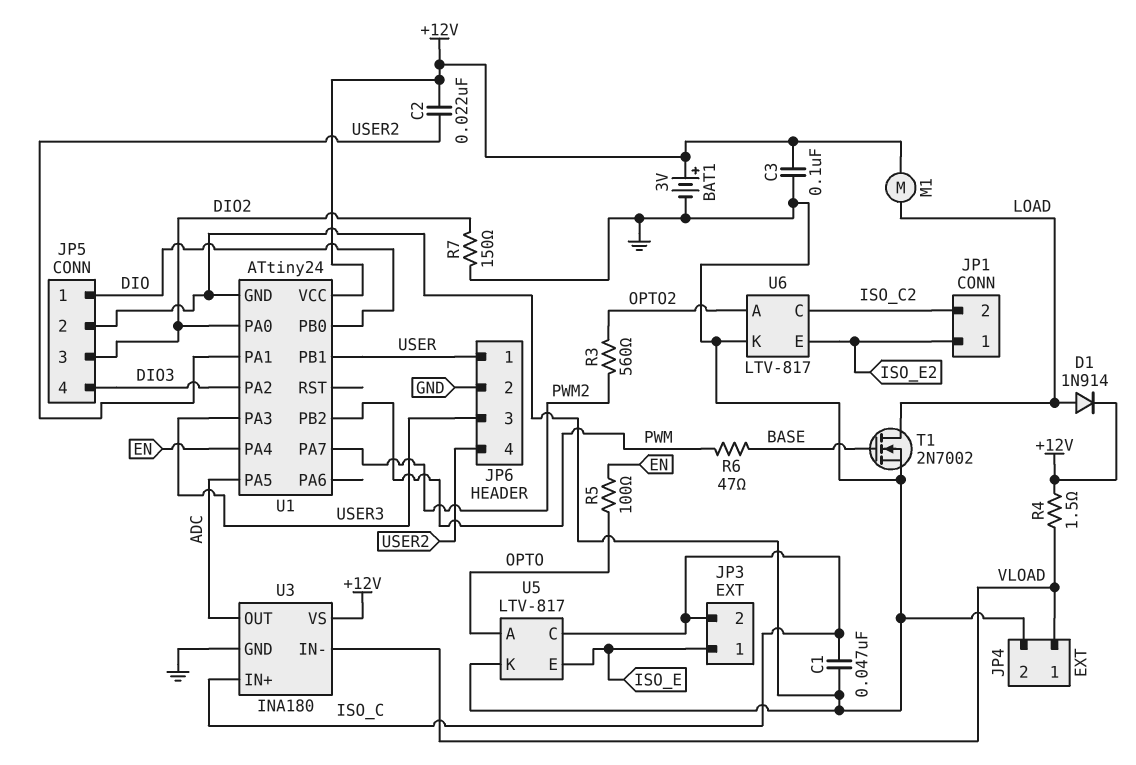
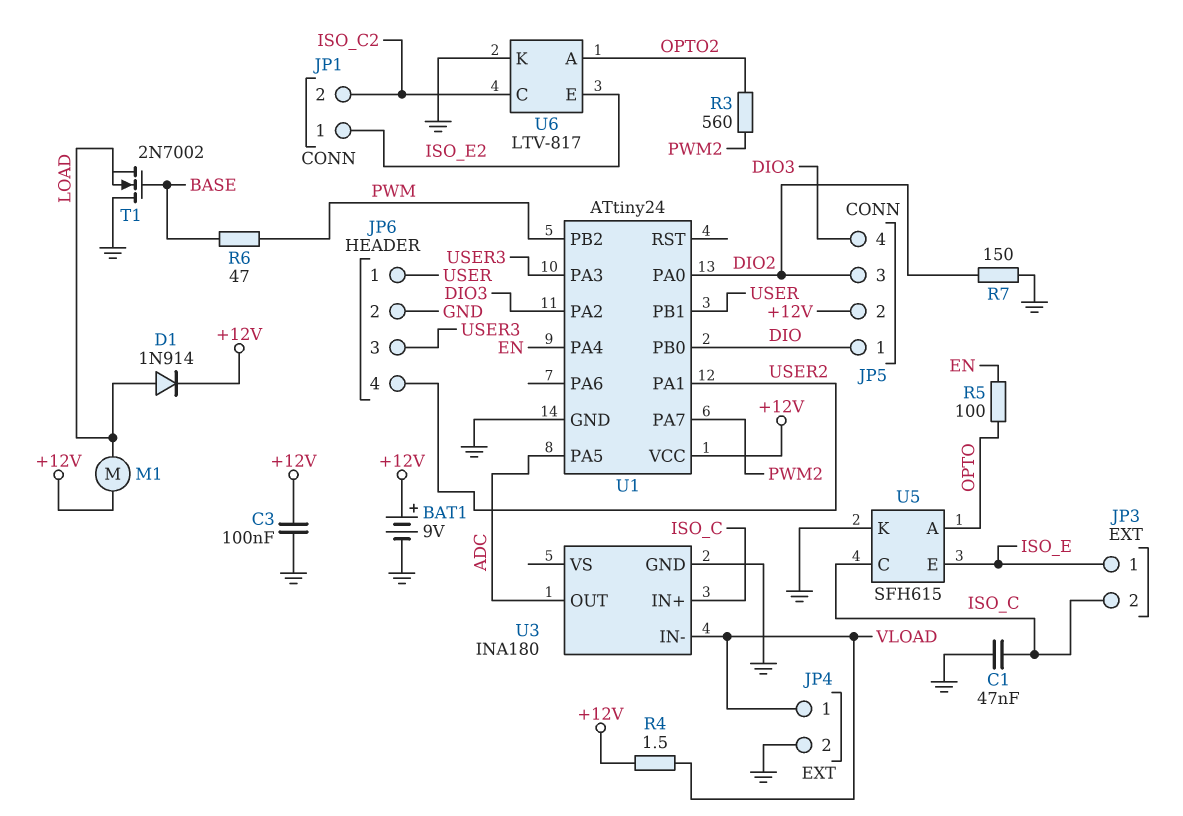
BAT1: 3V (plus +12V, minus GND) -> 9V (plus +12V, minus GND)
C2: 22nF (+12V, USER2) -> none
JP5 pin 2: GND -> +12V
T1: NMOS 2N7002 (G BASE, D LOAD, S GND) -> NMOS 2N7002 (G BASE, D GND, S LOAD)
U3 pin VS: +12V -> none
U5: LTV-817 -> SFH615

